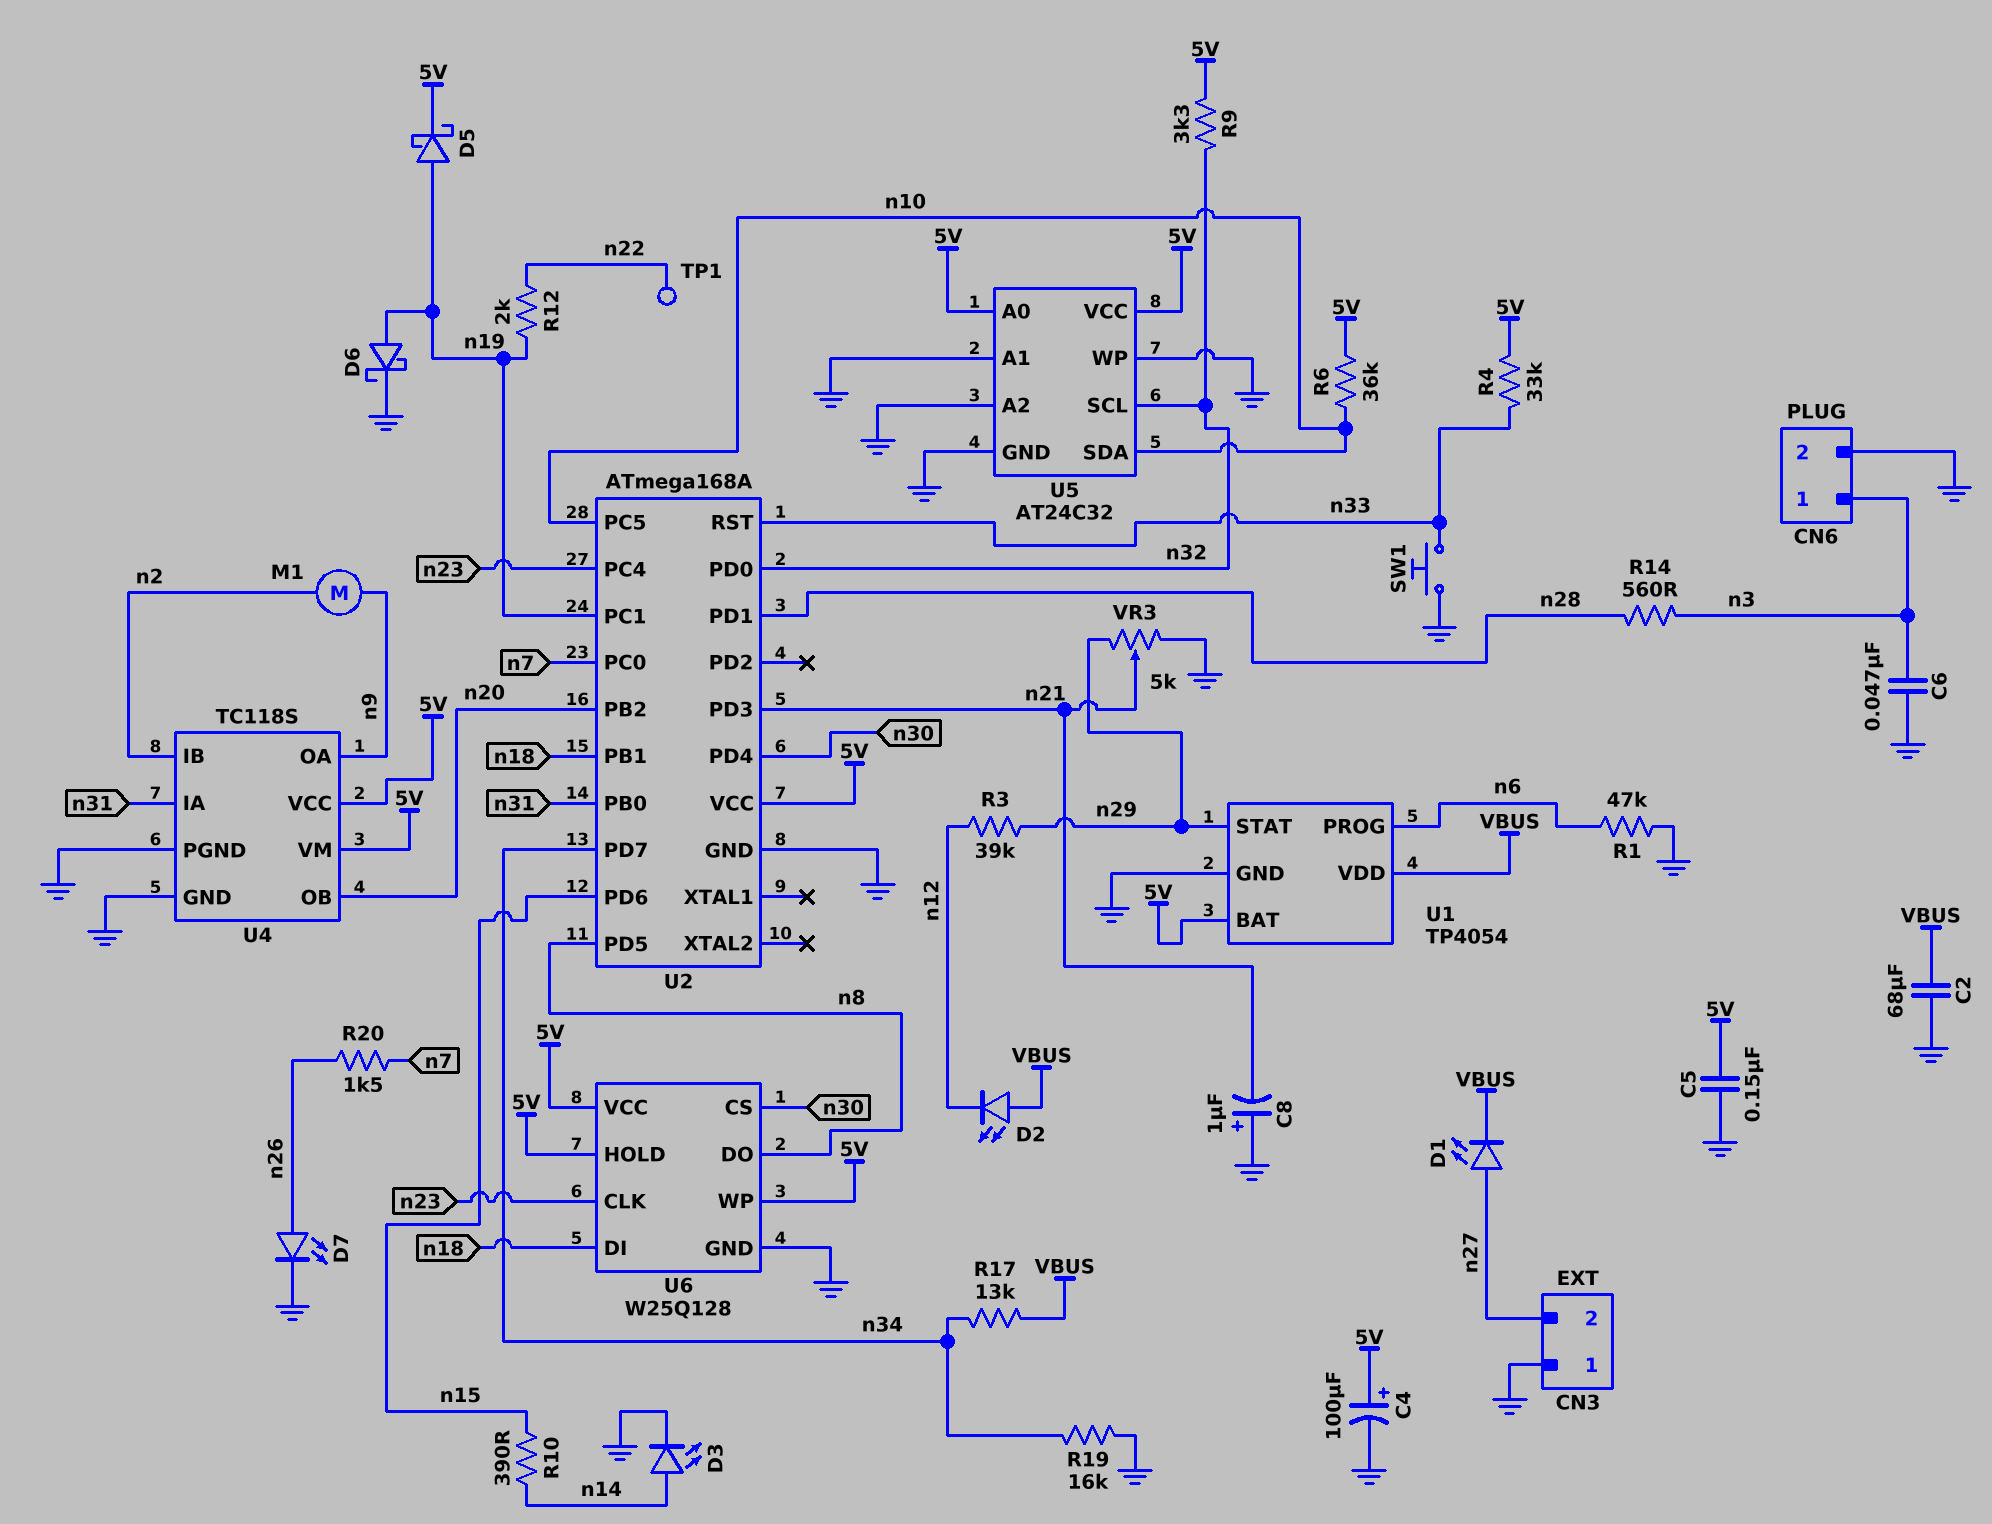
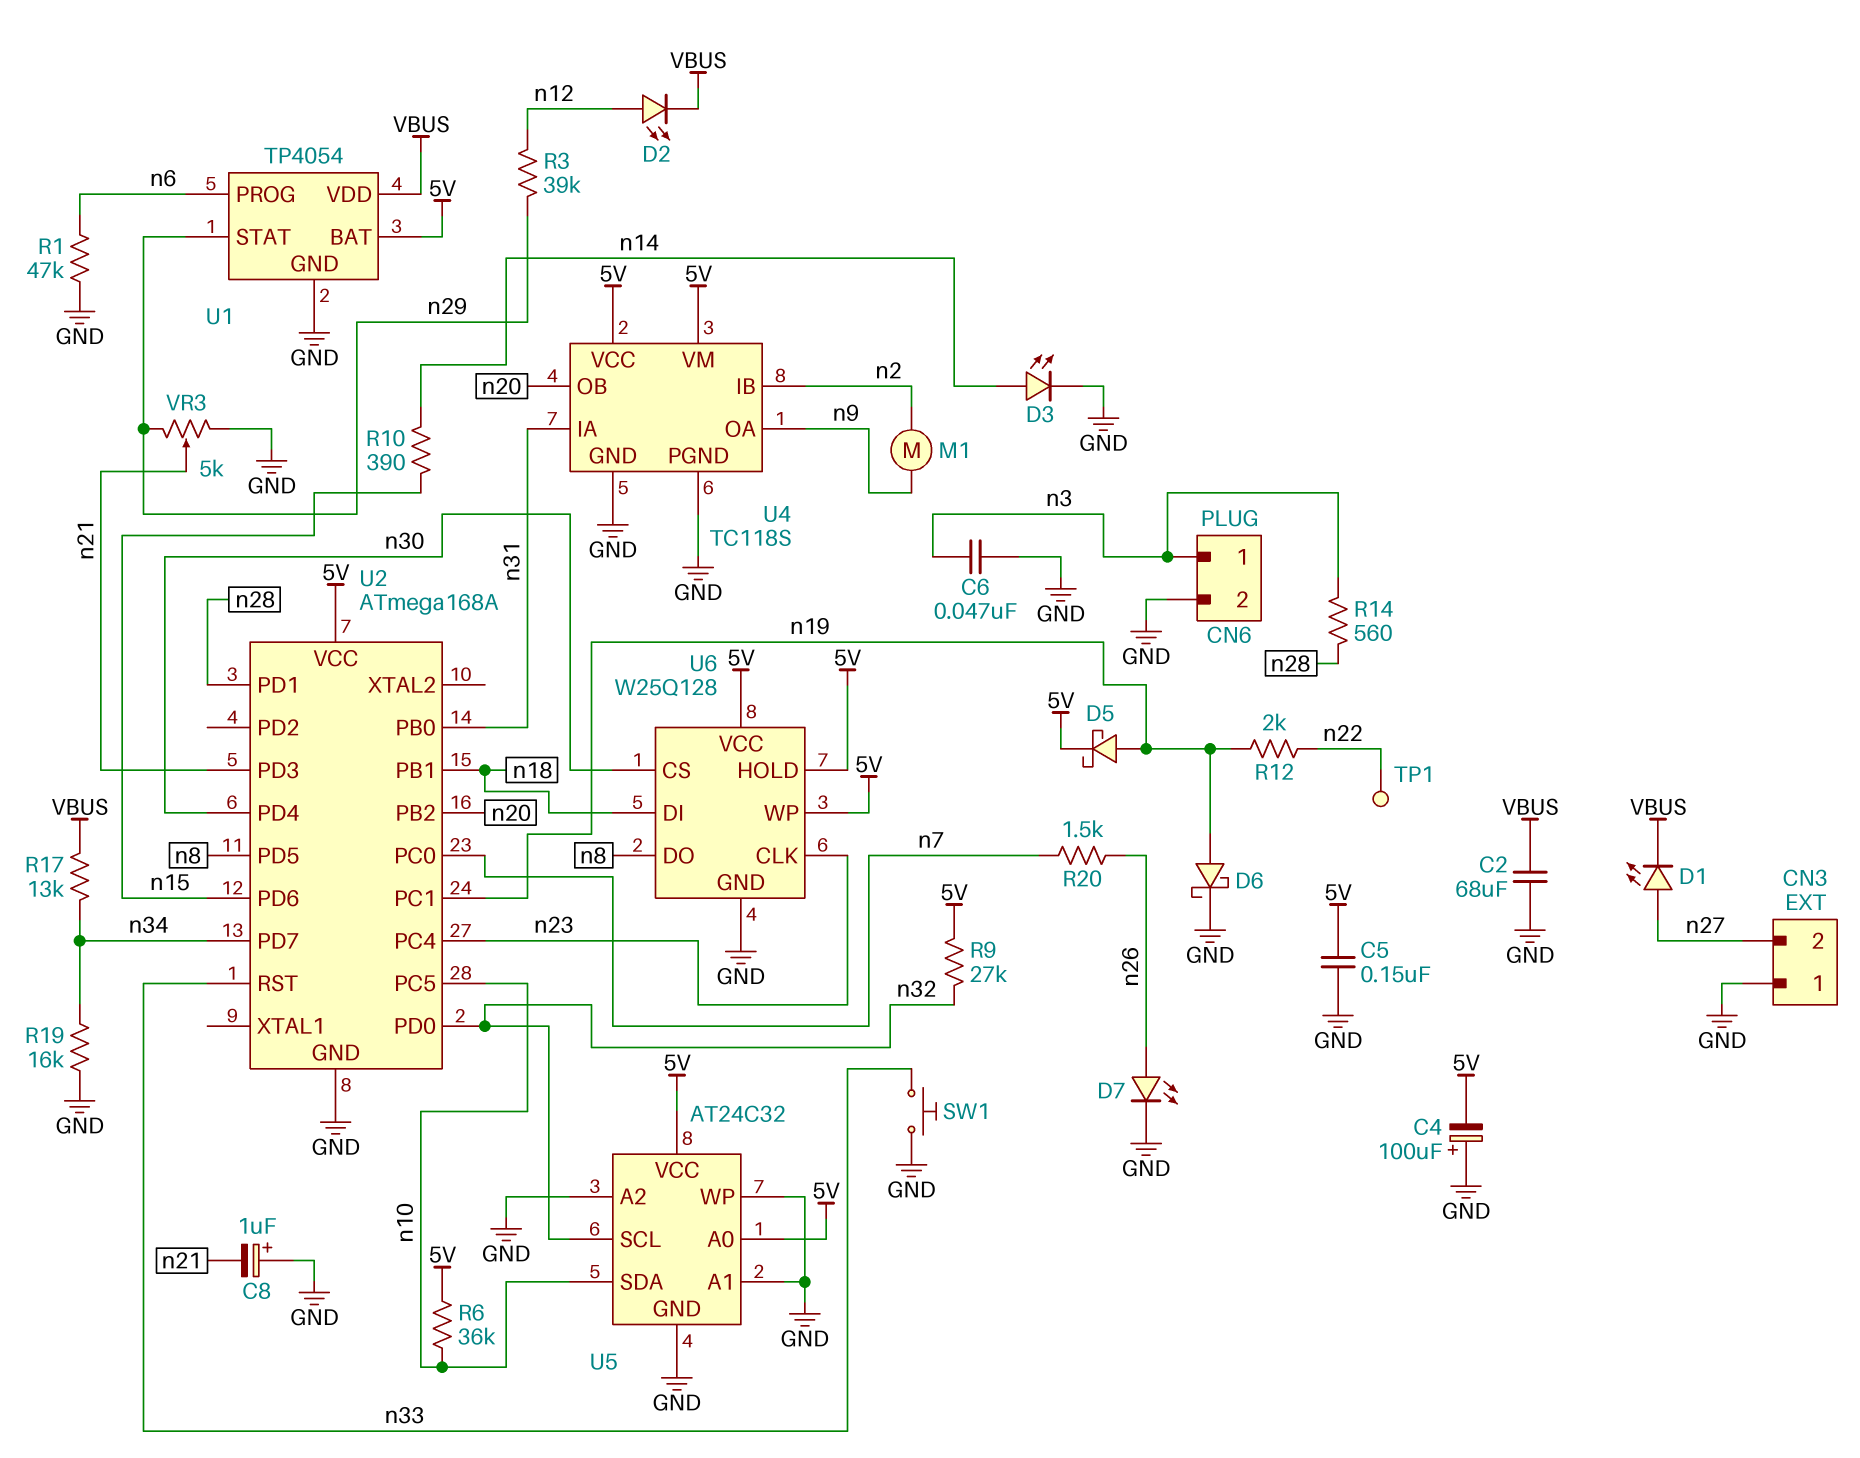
C4: 100uF (plus 5V, minus GND) -> 100uF (plus GND, minus 5V)
D2: LED (A VBUS, K n12) -> LED (A n12, K VBUS)
R4: 33k (5V, n33) -> none
R9: 3.3k (5V, n32) -> 27k (5V, n32)

